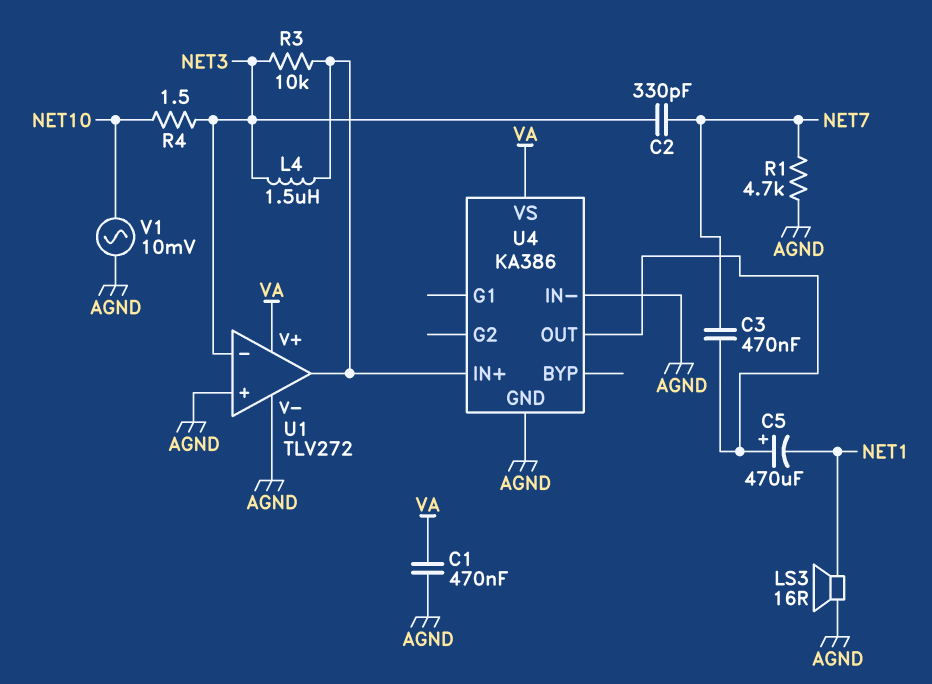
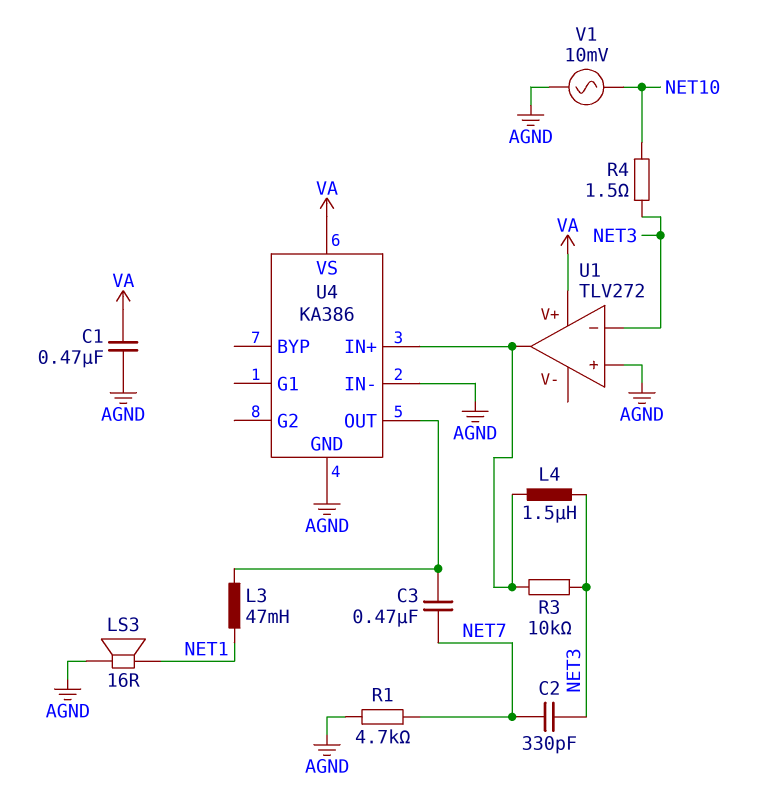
C5: 470uF (plus U4/OUT, minus NET1) -> none
L3: none -> 47mH (NET1, U4/OUT)
U1 pin V-: AGND -> none

